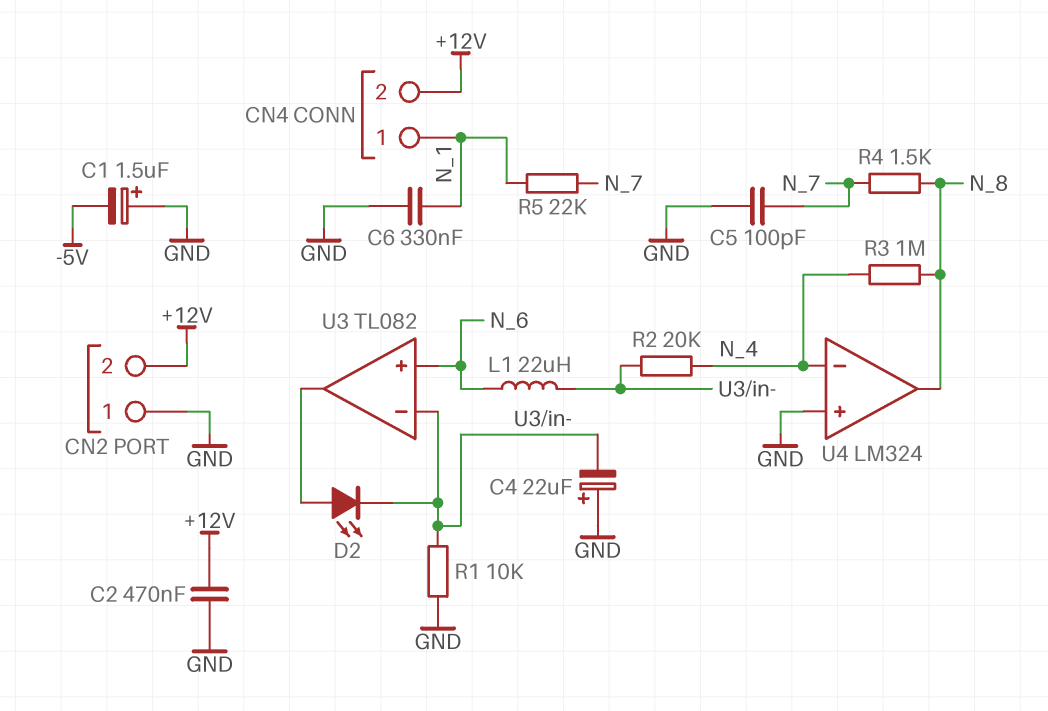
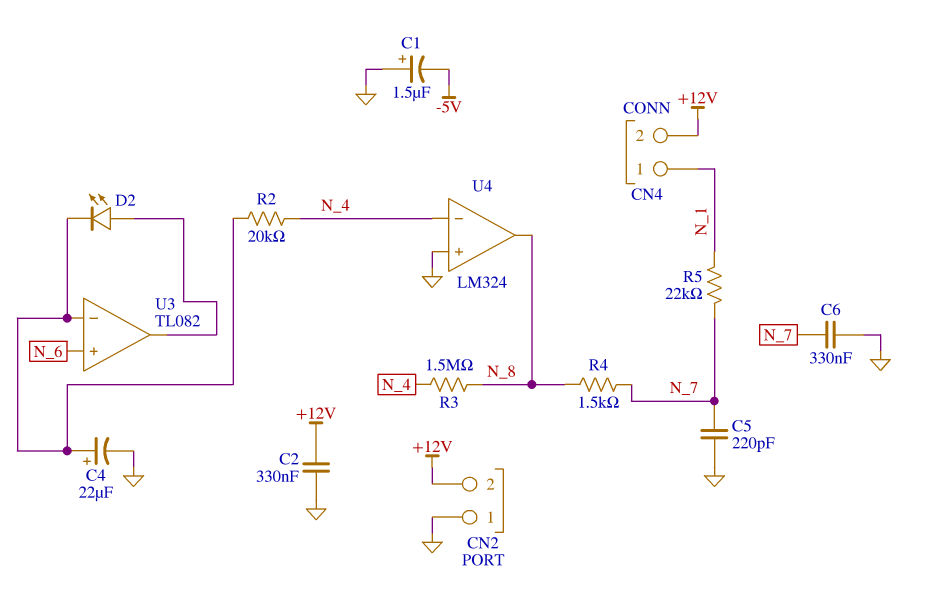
C2: 470nF (+12V, GND) -> 330nF (+12V, GND)
C4: 22uF (plus GND, minus U3/in-) -> 22uF (plus U3/in-, minus GND)
C5: 100pF (GND, N_7) -> 220pF (GND, N_7)
C6: 330nF (GND, N_1) -> 330nF (GND, N_7)
L1: 22uH (N_6, U3/in-) -> none
R1: 10k (GND, U3/in-) -> none
R3: 1M (N_4, N_8) -> 1.5M (N_4, N_8)

